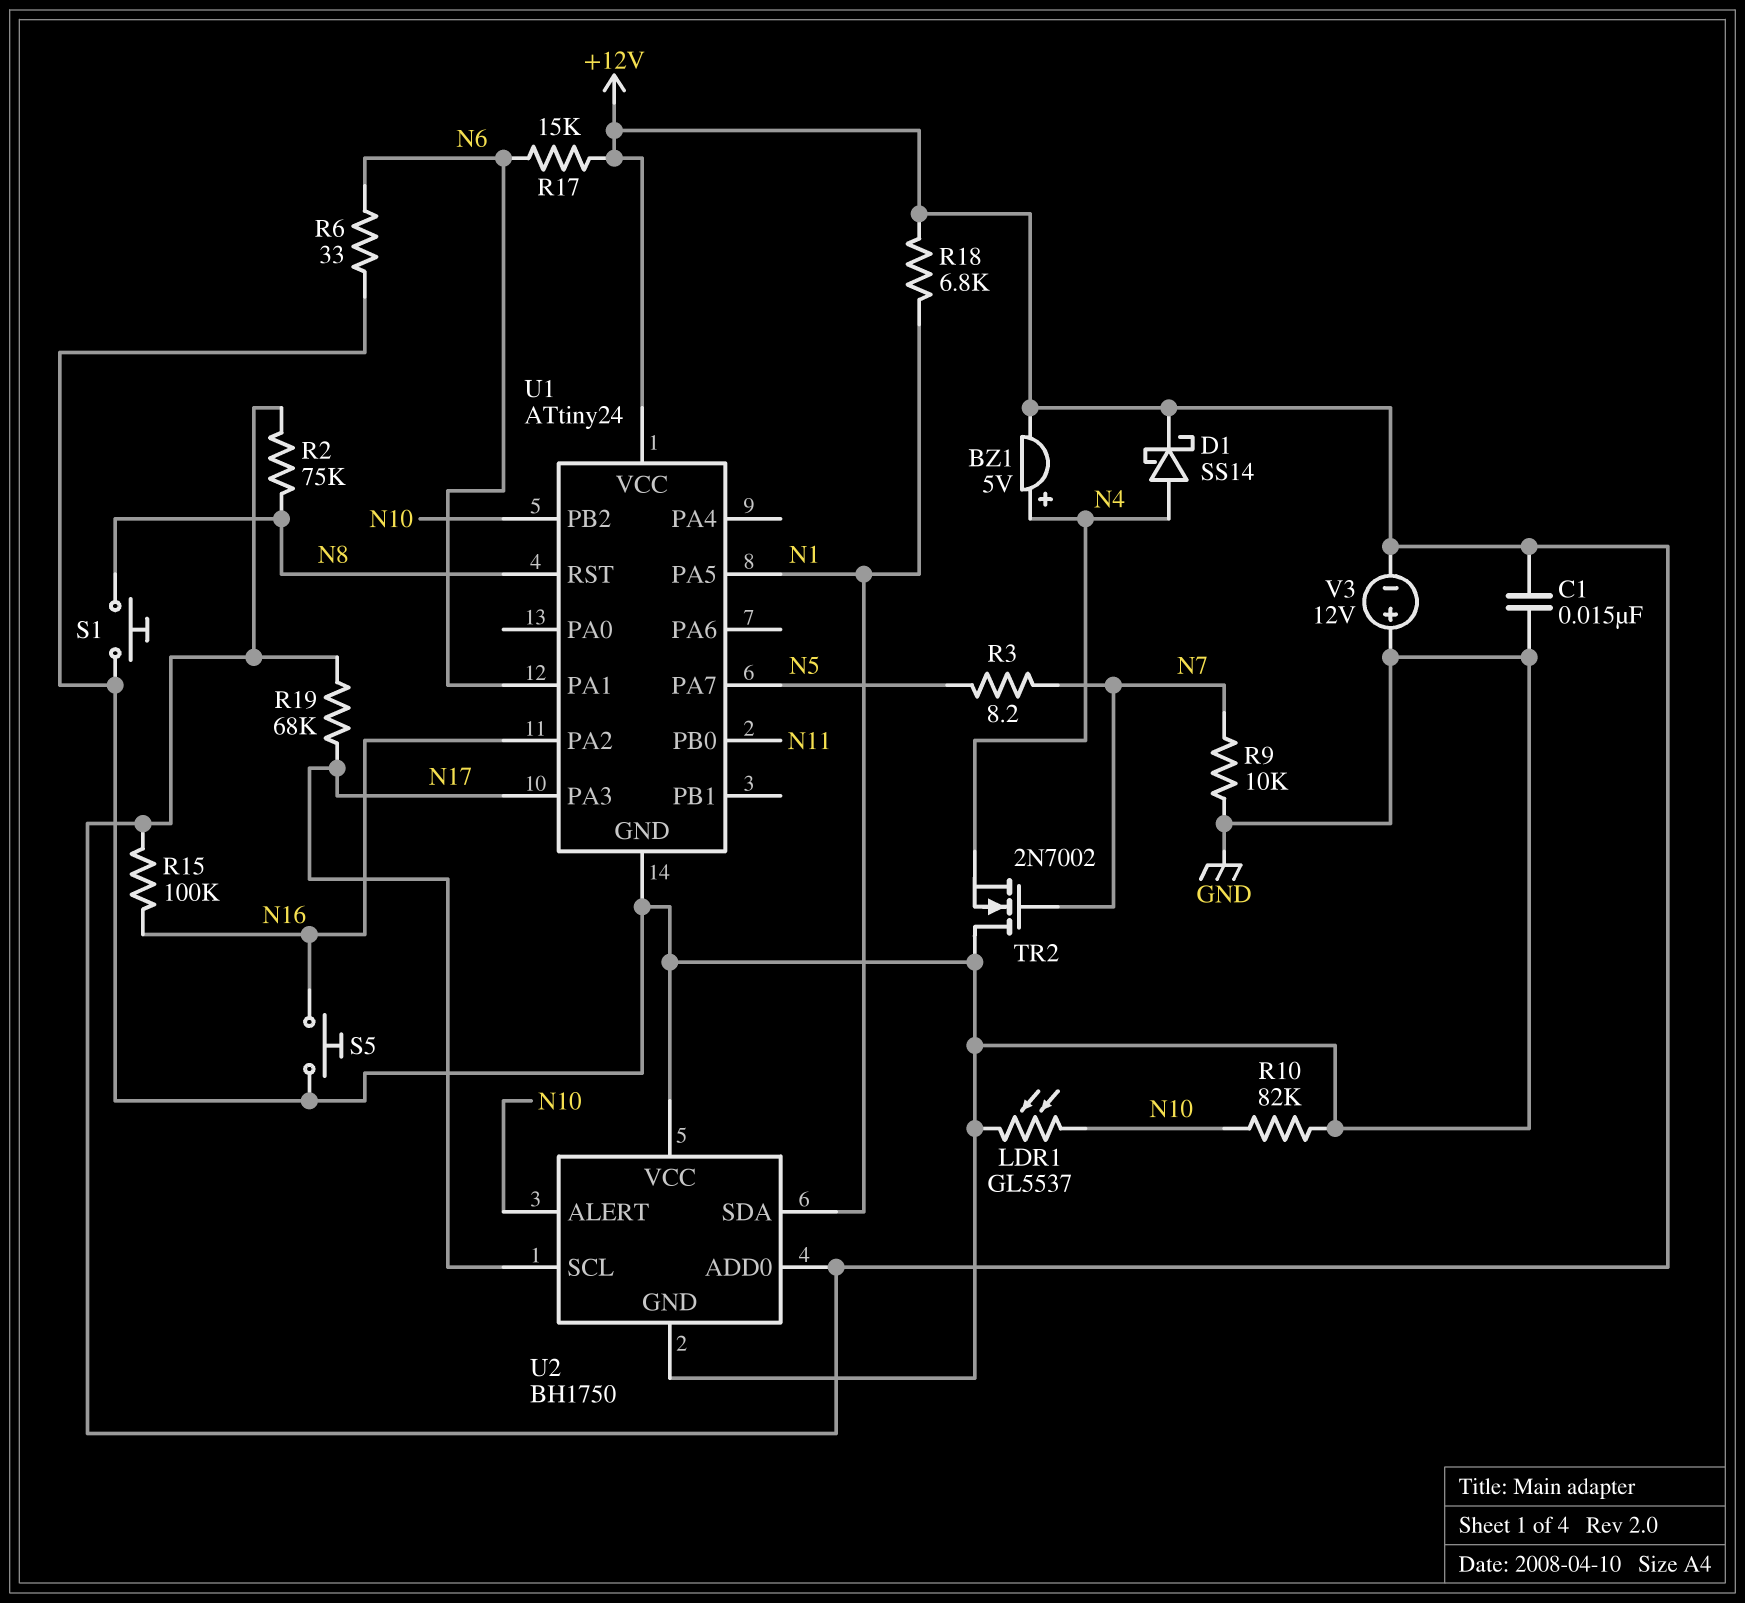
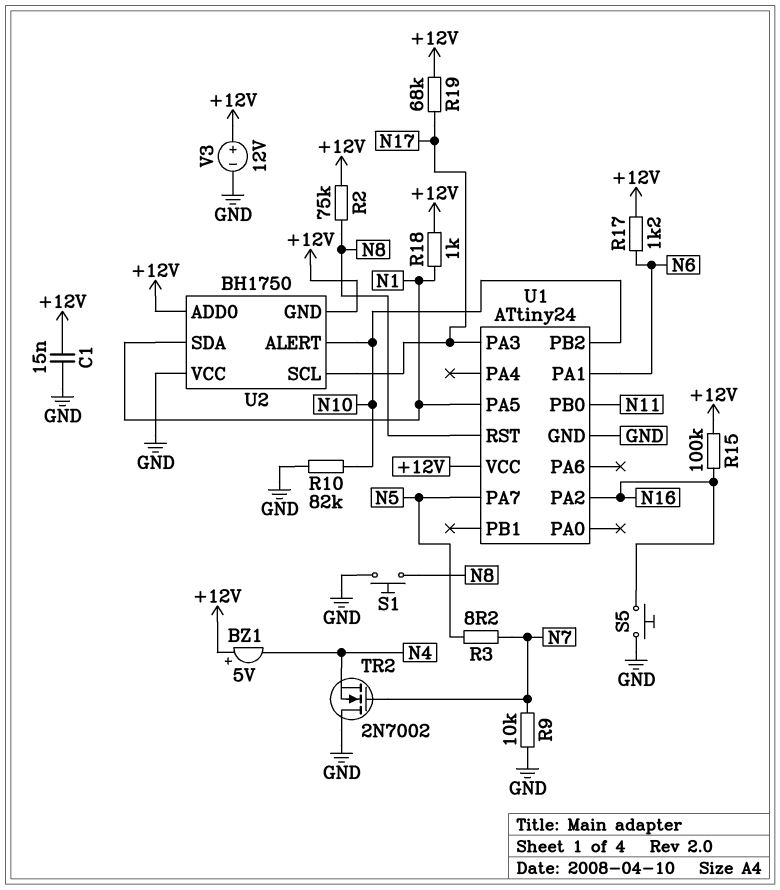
BZ1: buzzer 5V (plus N4, minus +12V) -> buzzer 5V (plus +12V, minus N4)
D1: schottky SS14 (A N4, K +12V) -> none
LDR1: GL5537 (GND, N10) -> none
R6: 33 (GND, N6) -> none
R17: 15k (+12V, N6) -> 1.2k (+12V, N6)
R18: 6.8k (+12V, N1) -> 1k (+12V, N1)
U2 pin GND: GND -> +12V
V3: 12V (plus GND, minus +12V) -> 12V (plus +12V, minus GND)

